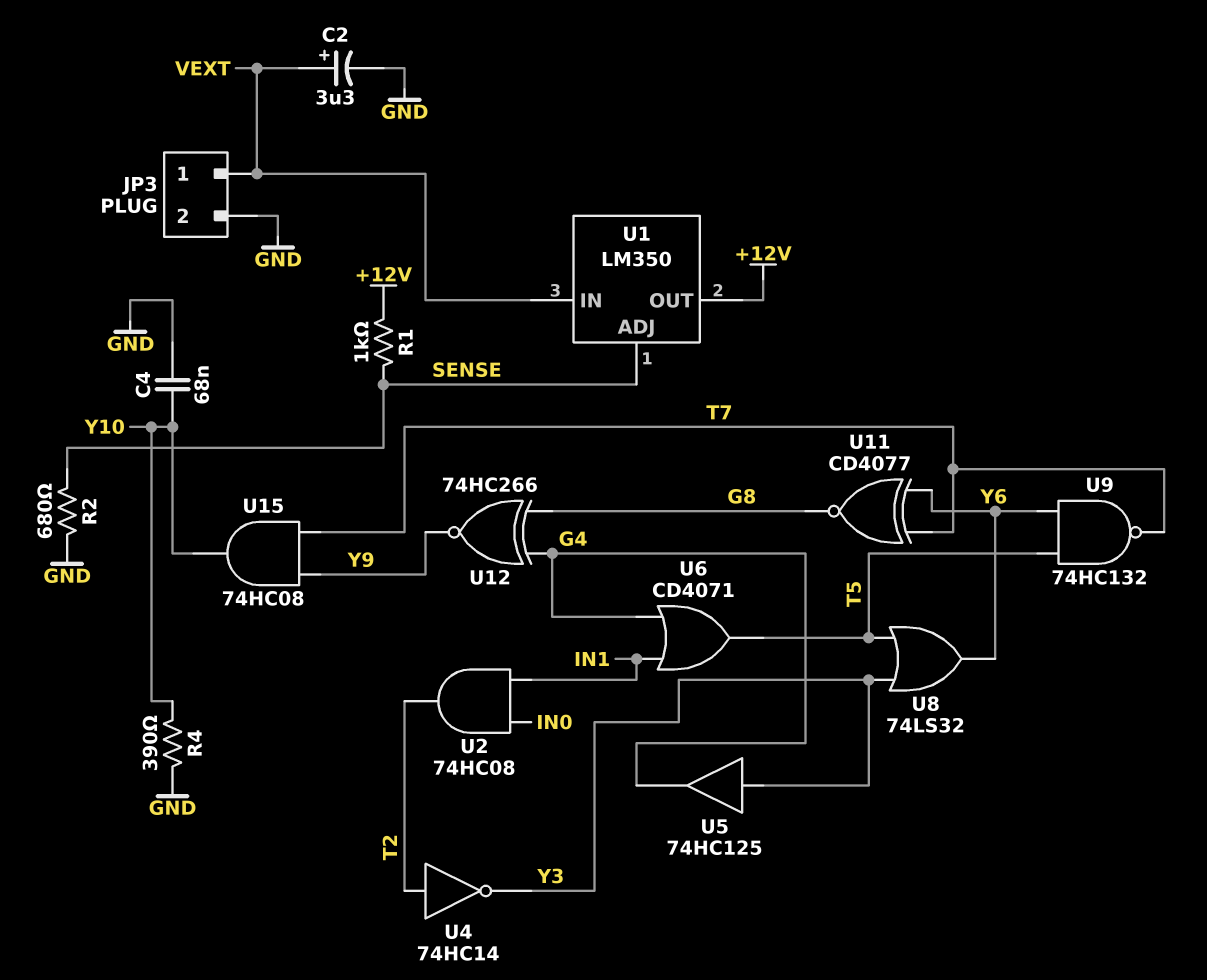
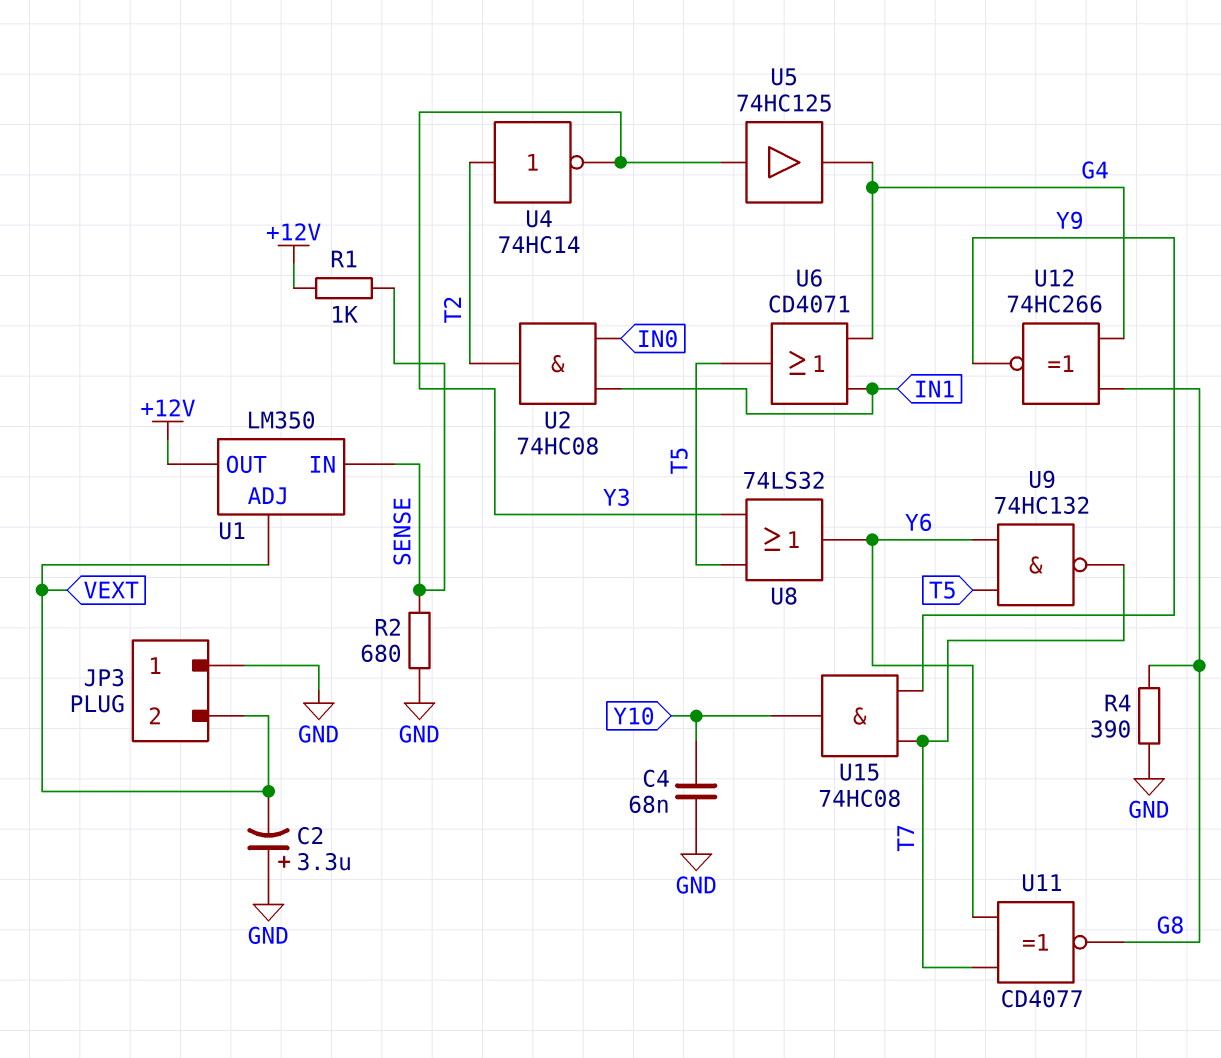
C2: 3.3uF (plus VEXT, minus GND) -> 3.3uF (plus GND, minus VEXT)
JP3 pin 1: VEXT -> GND
JP3 pin 2: GND -> VEXT
R4: 390 (GND, Y10) -> 390 (G8, GND)
U1 pin ADJ: SENSE -> VEXT
U1 pin IN: VEXT -> SENSE

